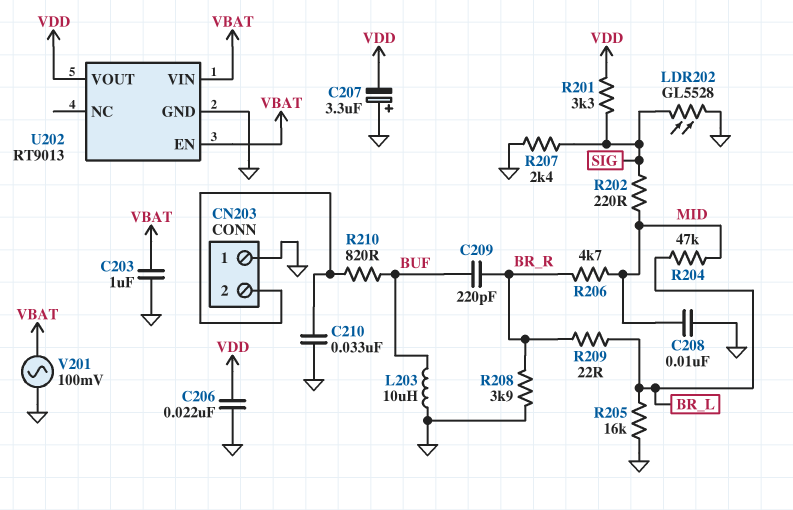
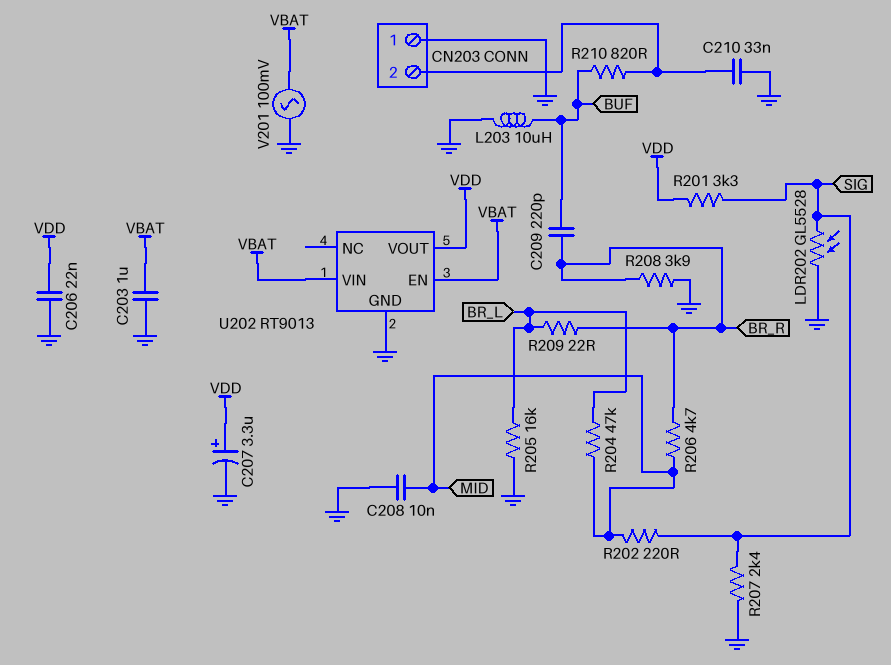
C207: 3.3uF (plus GND, minus VDD) -> 3.3uF (plus VDD, minus GND)

